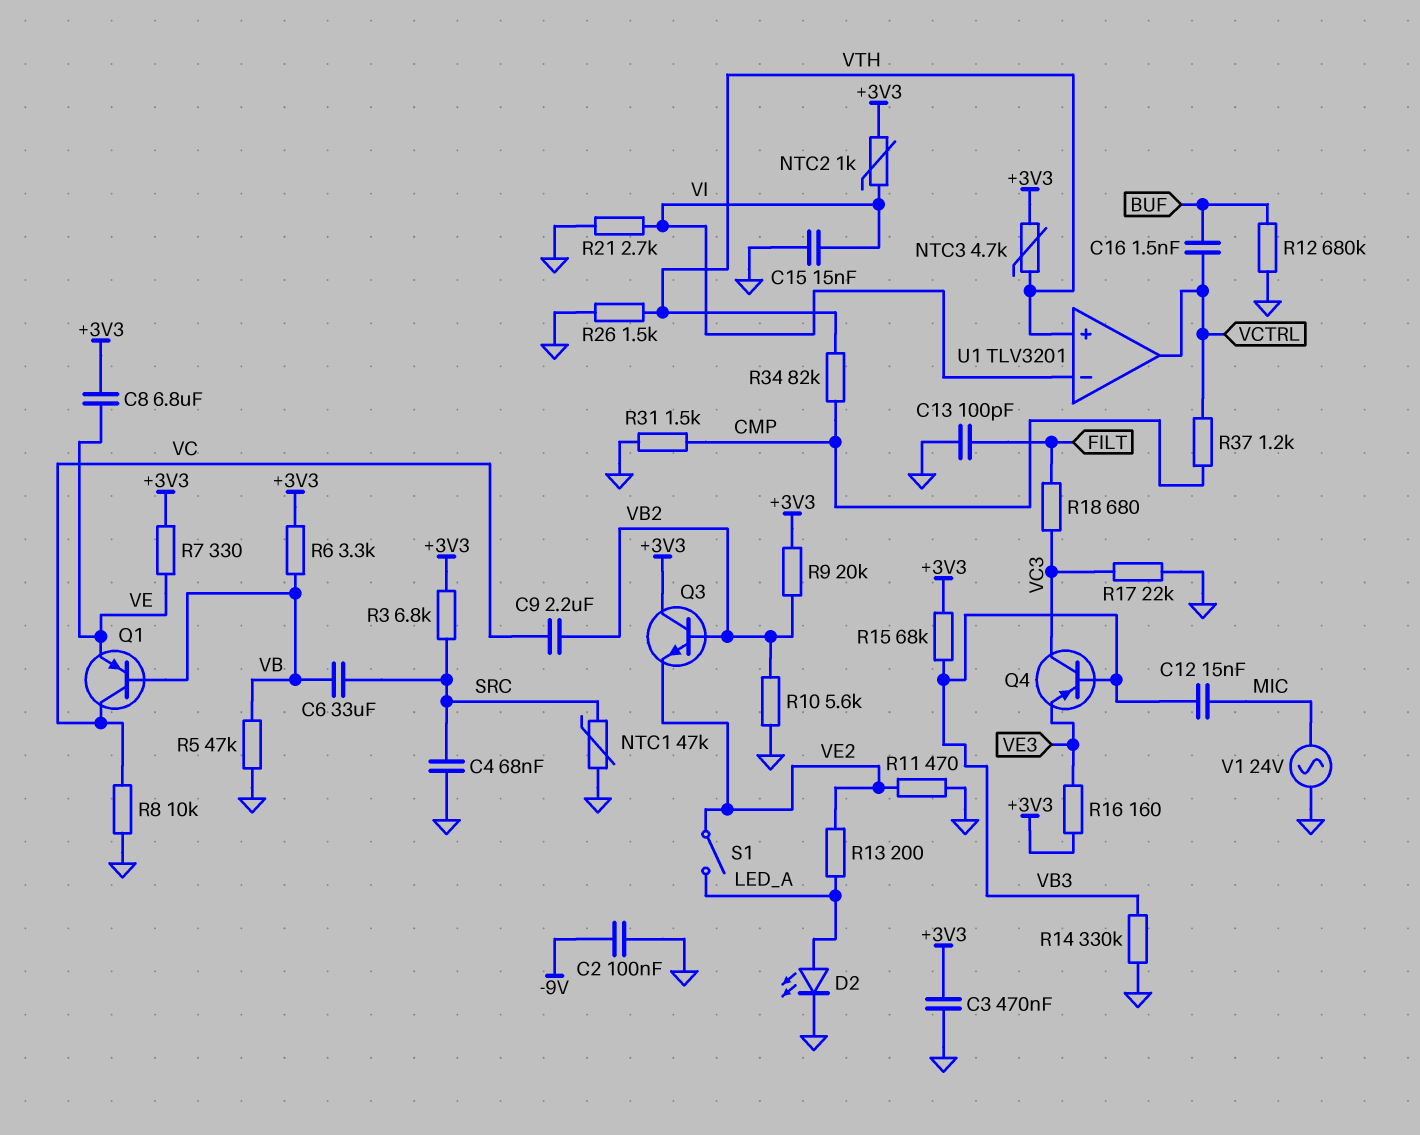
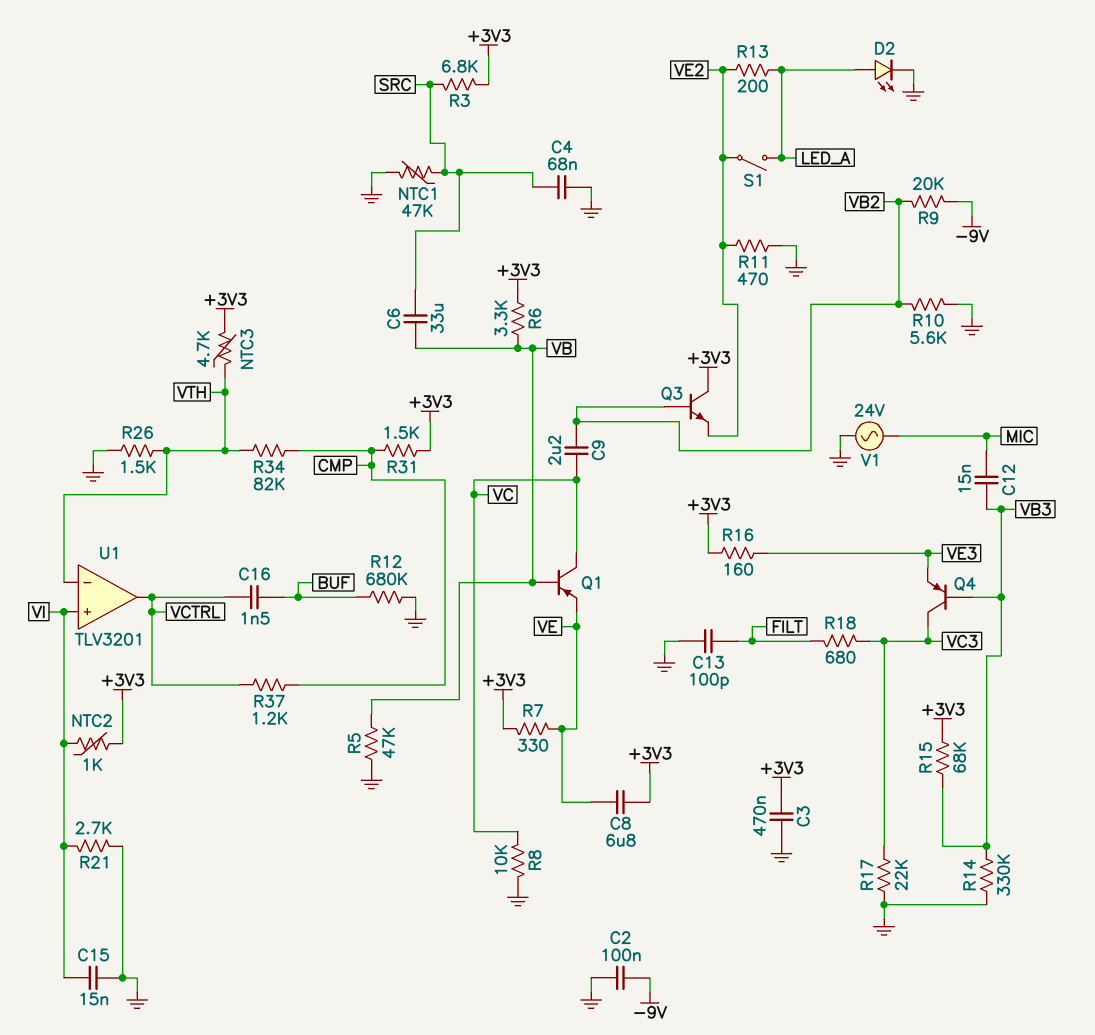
R9: 20k (+3V3, VB2) -> 20k (-9V, VB2)
R31: 1.5k (CMP, GND) -> 1.5k (+3V3, CMP)
U1 pin in+: VTH -> VI
U1 pin in-: VI -> VTH

